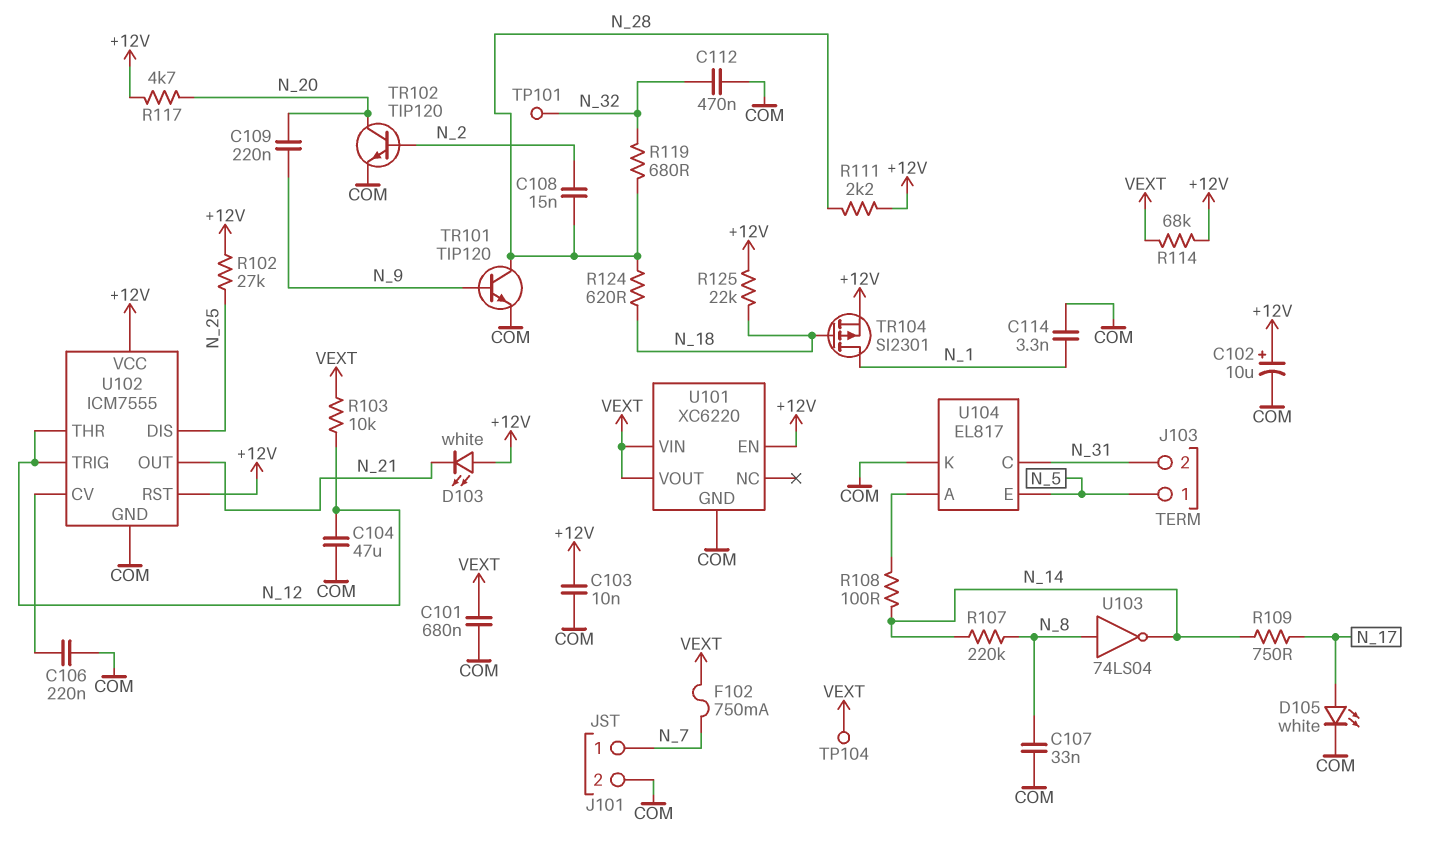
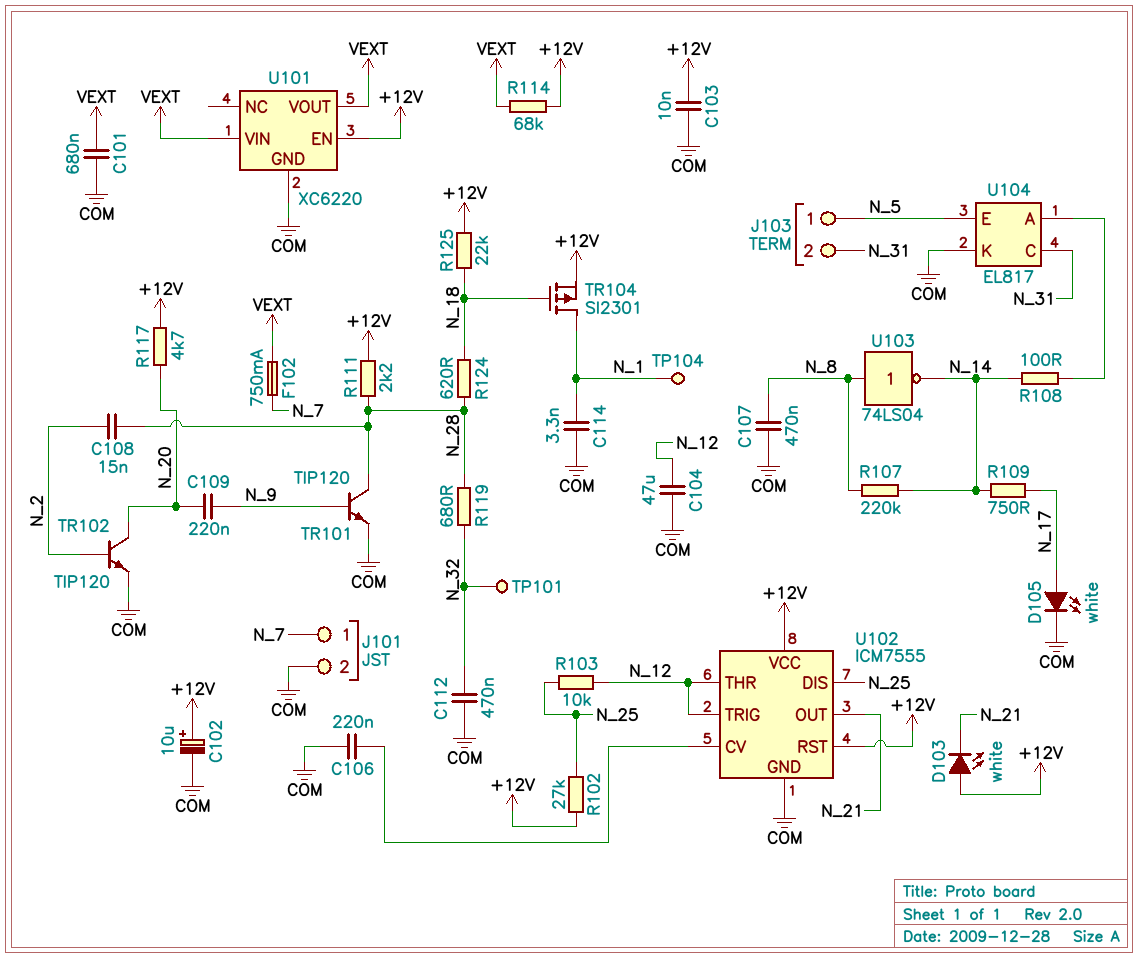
C107: 33nF (COM, N_8) -> 470nF (COM, N_8)
R103: 10k (N_12, VEXT) -> 10k (N_12, N_25)
TP104: test point (VEXT) -> test point (N_1)

